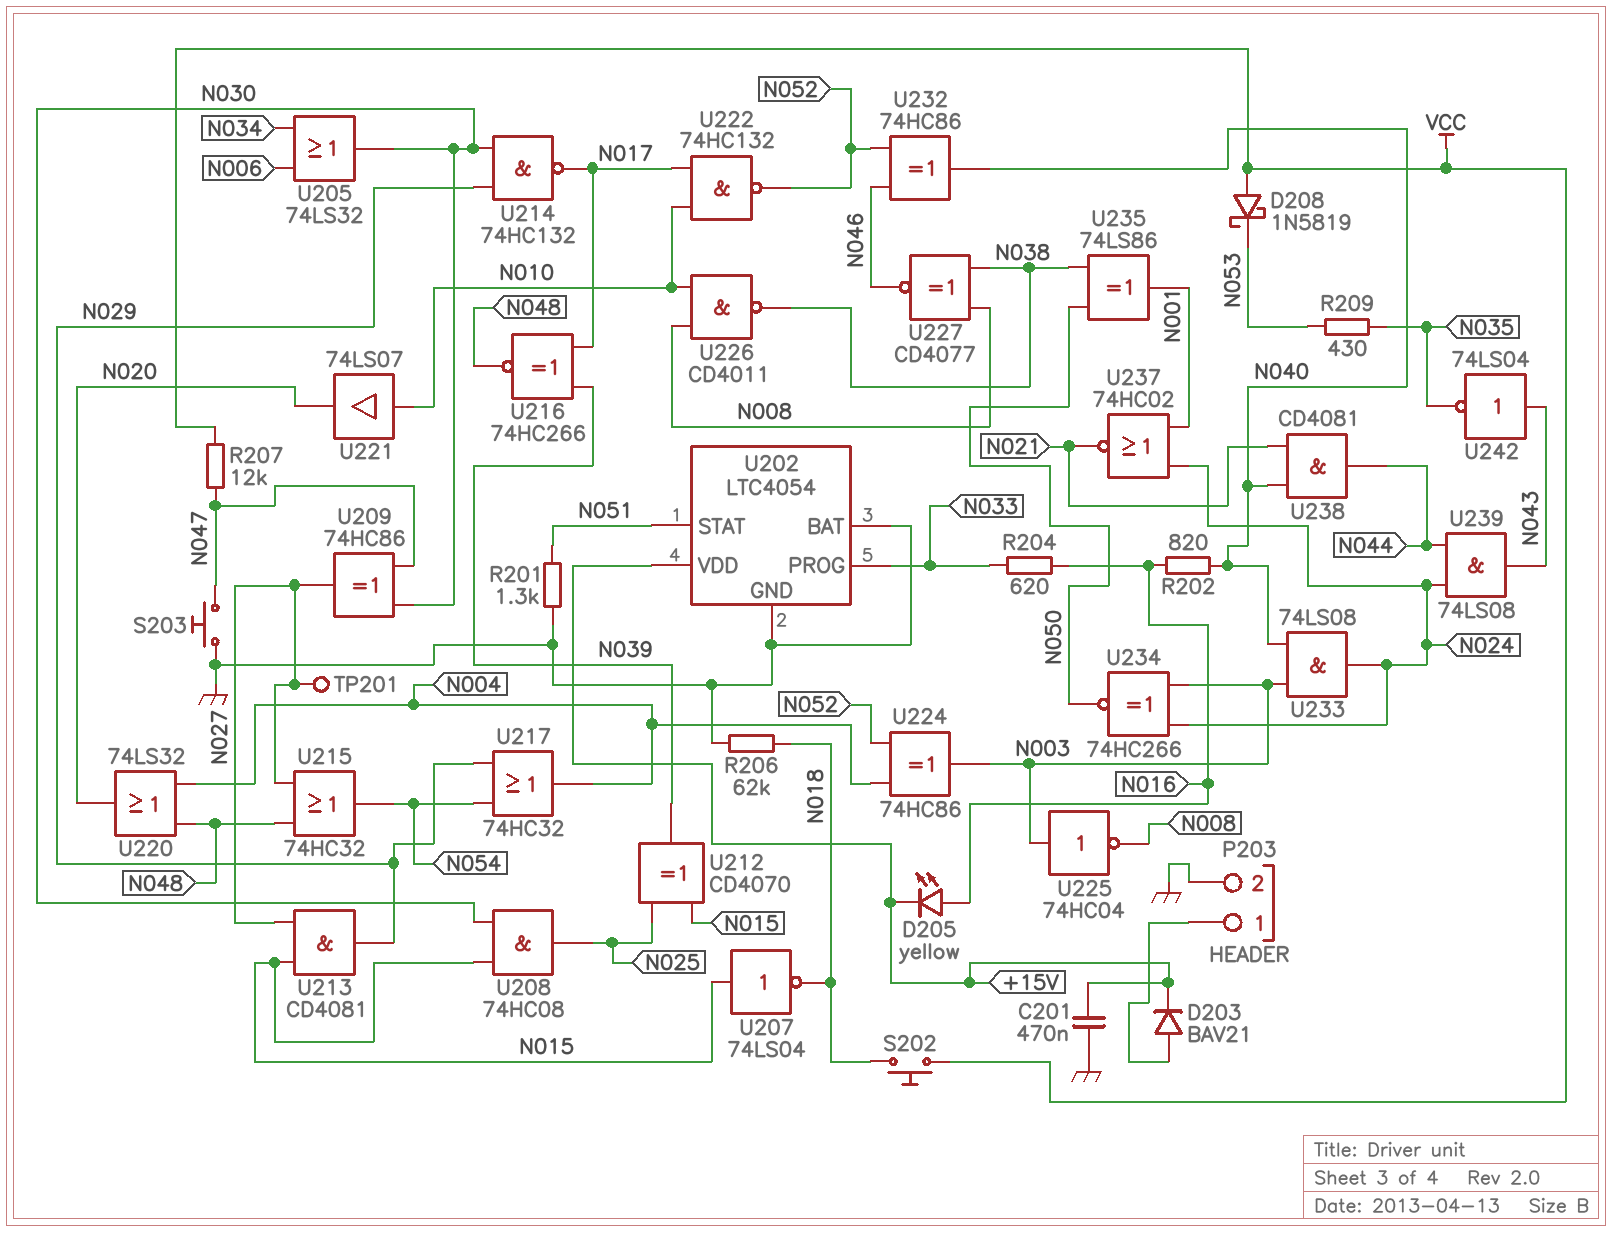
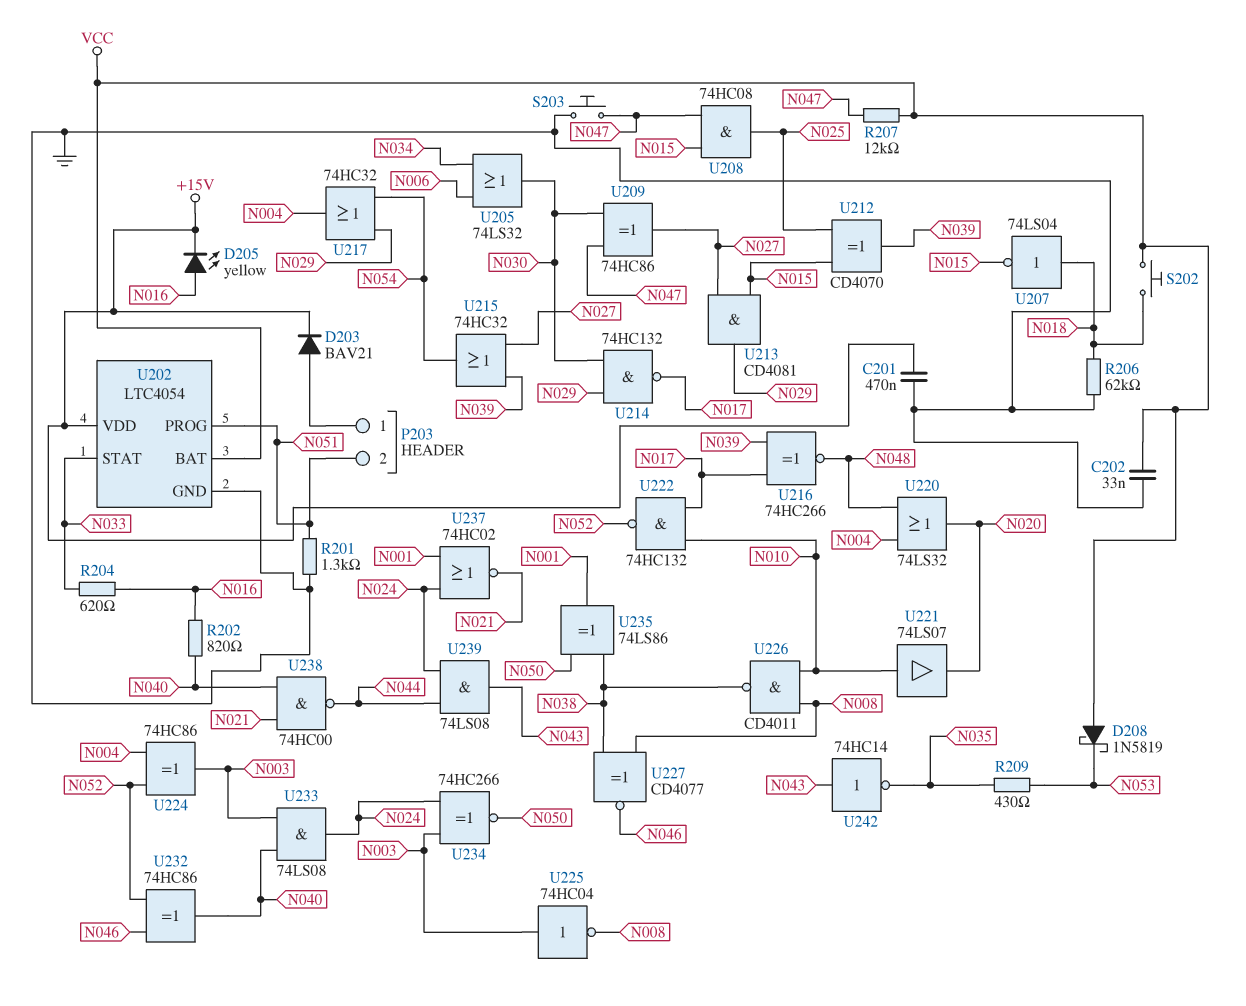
C202: none -> 33nF (GND, VCC)
P203 pin 2: GND -> N051
TP201: test point (N027) -> none
U202 pin BAT: GND -> VCC
U202 pin PROG: N033 -> N051
U202 pin STAT: N051 -> N033
U207: NOT 74LS04 (in N015, out N018) -> NOT 74LS04 (in N018, out N015)
U208: AND 74HC08 (in N015, in N030, out N025) -> AND 74HC08 (in N015, in N047, out N025)
U215: OR 74HC32 (in N027, in N048, out N054) -> OR 74HC32 (in N027, in N039, out N054)
U238: AND CD4081 (in N021, in N040, out N044) -> NAND 74HC00 (in N021, in N040, out N044)
U242: NOT 74LS04 (in N043, out N035) -> NOT 74HC14 (in N043, out N035)

